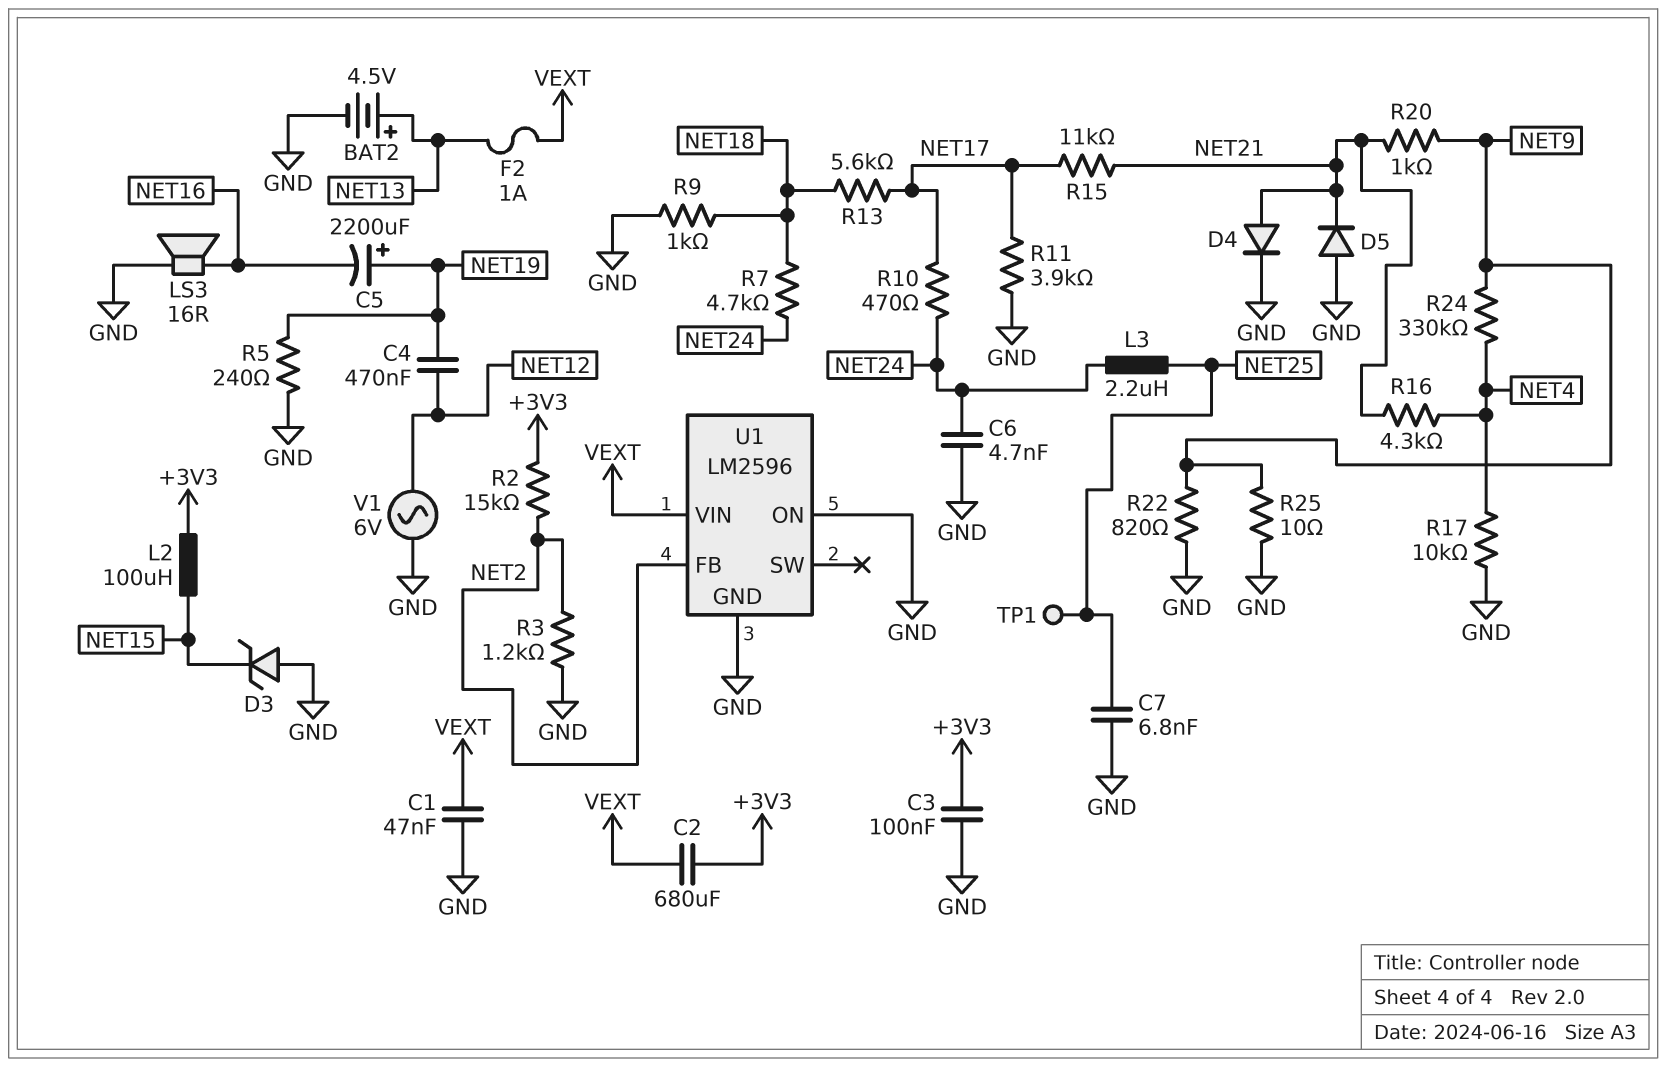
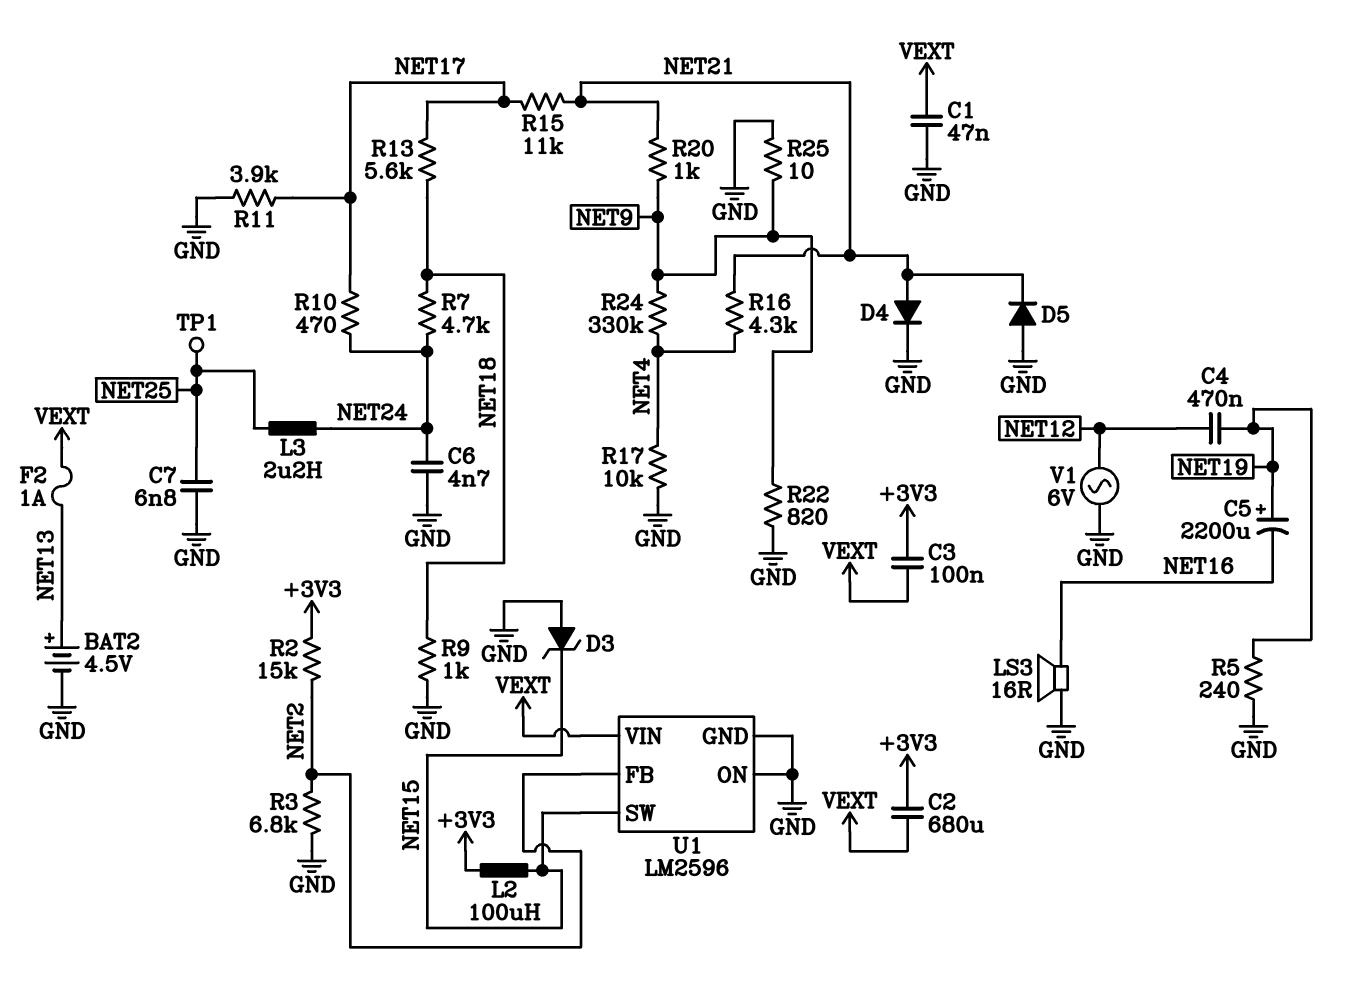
C3: 100nF (+3V3, GND) -> 100nF (+3V3, VEXT)
R3: 1.2k (GND, NET2) -> 6.8k (GND, NET2)
U1 pin SW: none -> NET15

